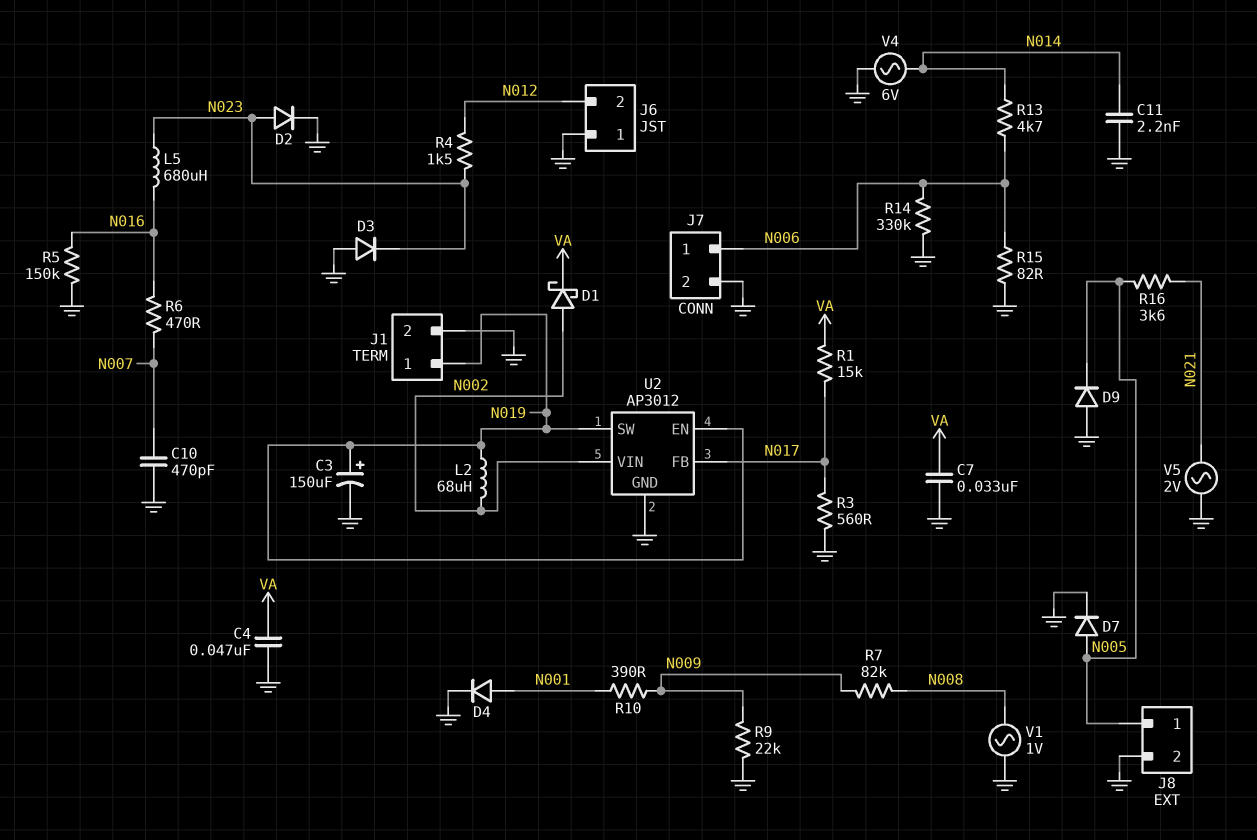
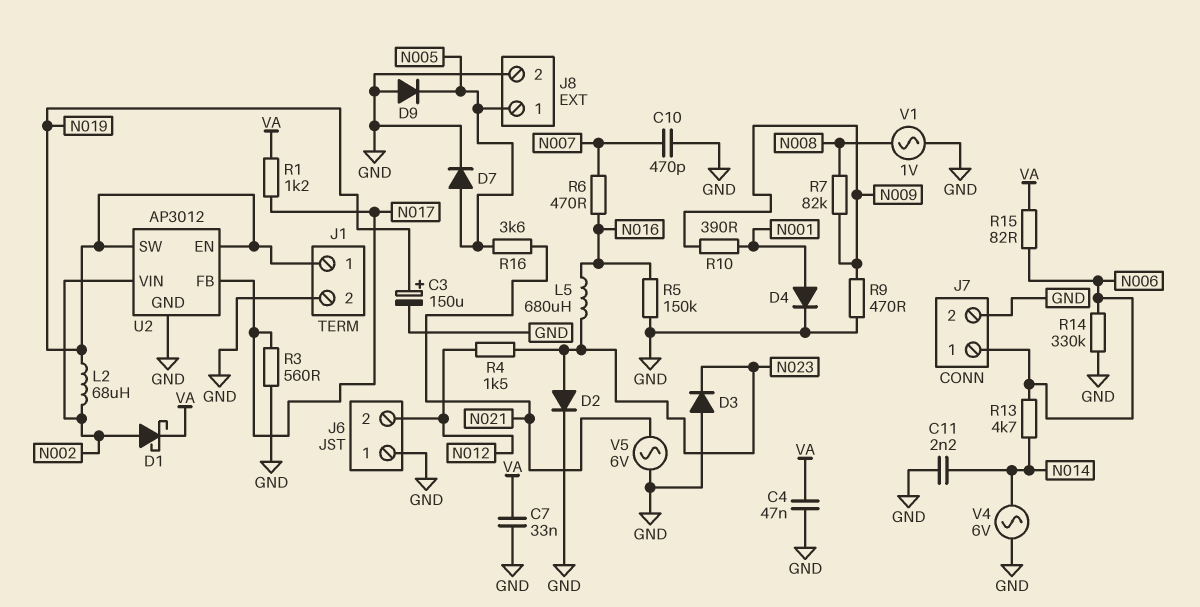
R1: 15k (N017, VA) -> 1.2k (N017, VA)
R9: 22k (GND, N009) -> 470 (GND, N009)
R15: 82 (GND, N006) -> 82 (N006, VA)
V5: AC 2V (GND, N021) -> AC 6V (GND, N021)

